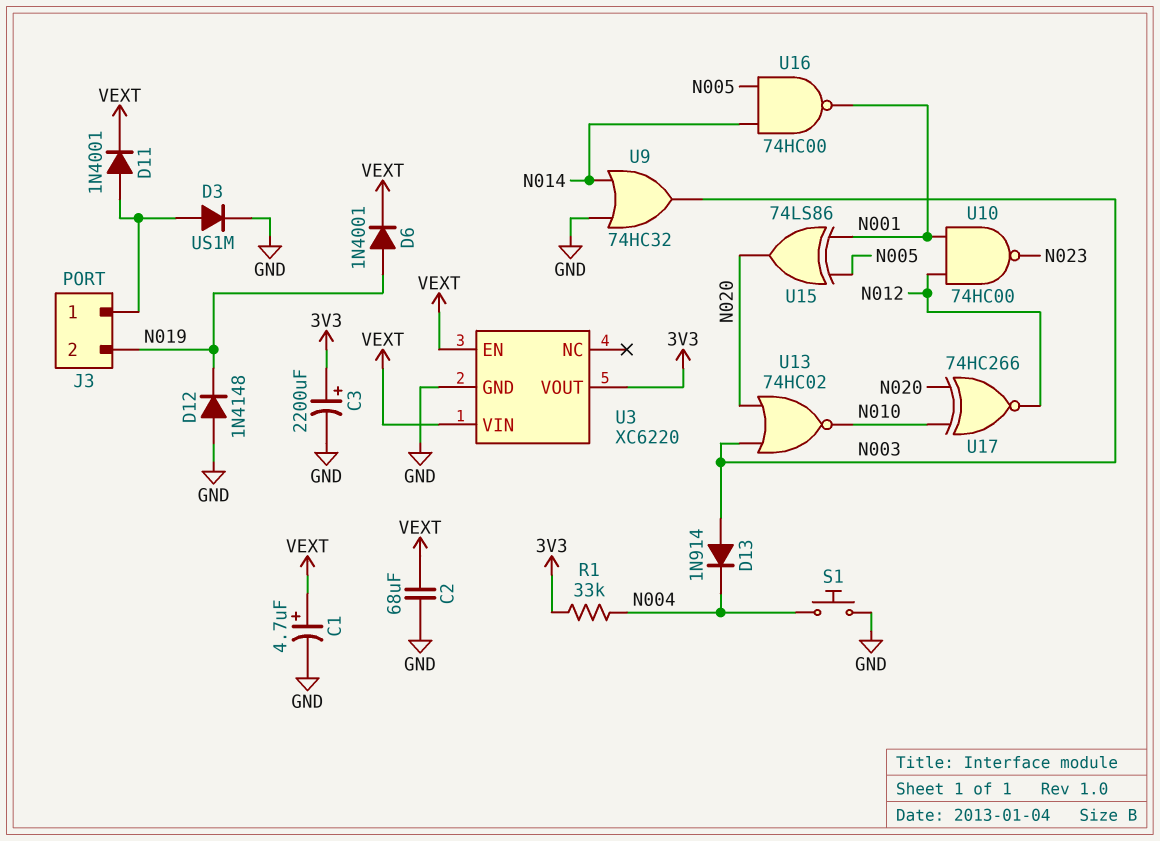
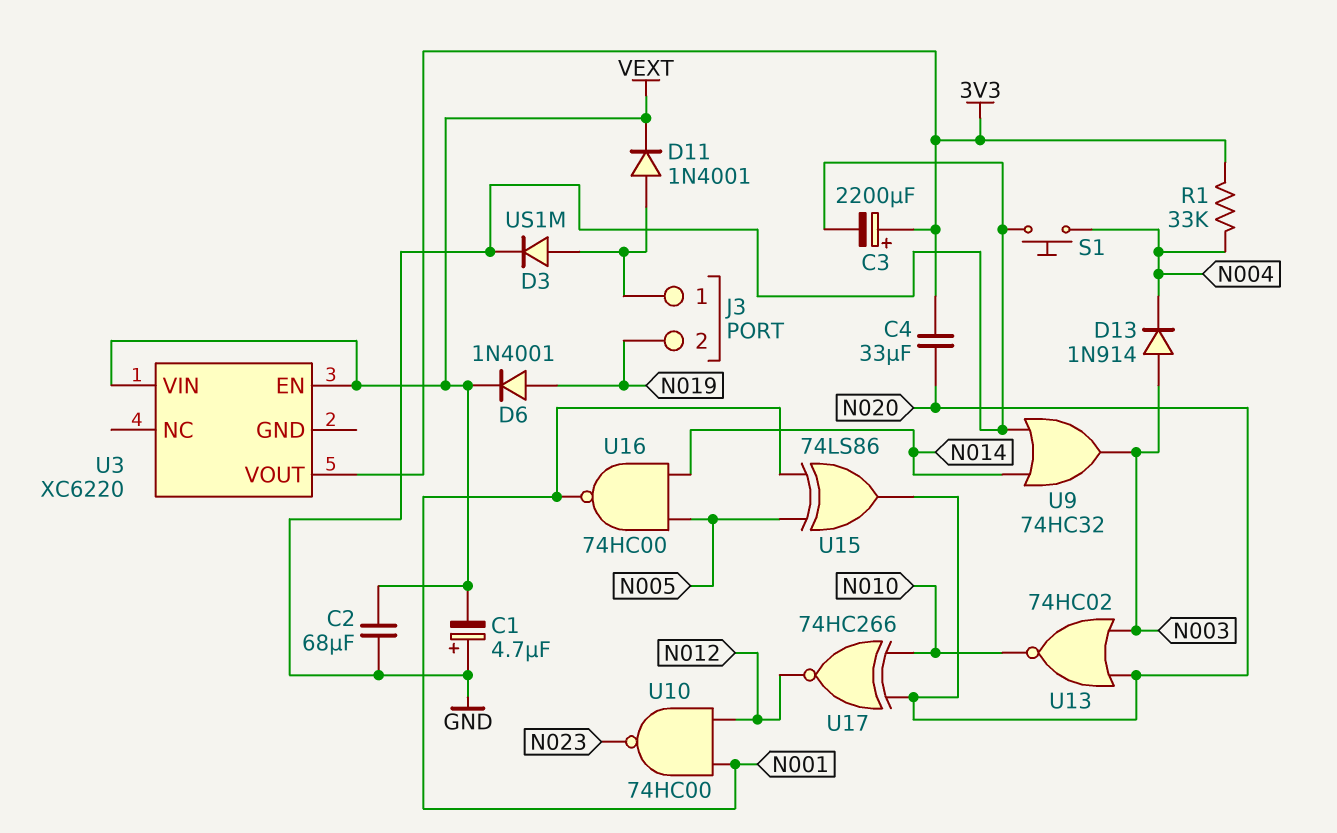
C1: 4.7uF (plus VEXT, minus GND) -> 4.7uF (plus GND, minus VEXT)
C4: none -> 33uF (3V3, N020)
D12: diode 1N4148 (A GND, K N019) -> none
U3 pin GND: GND -> none

